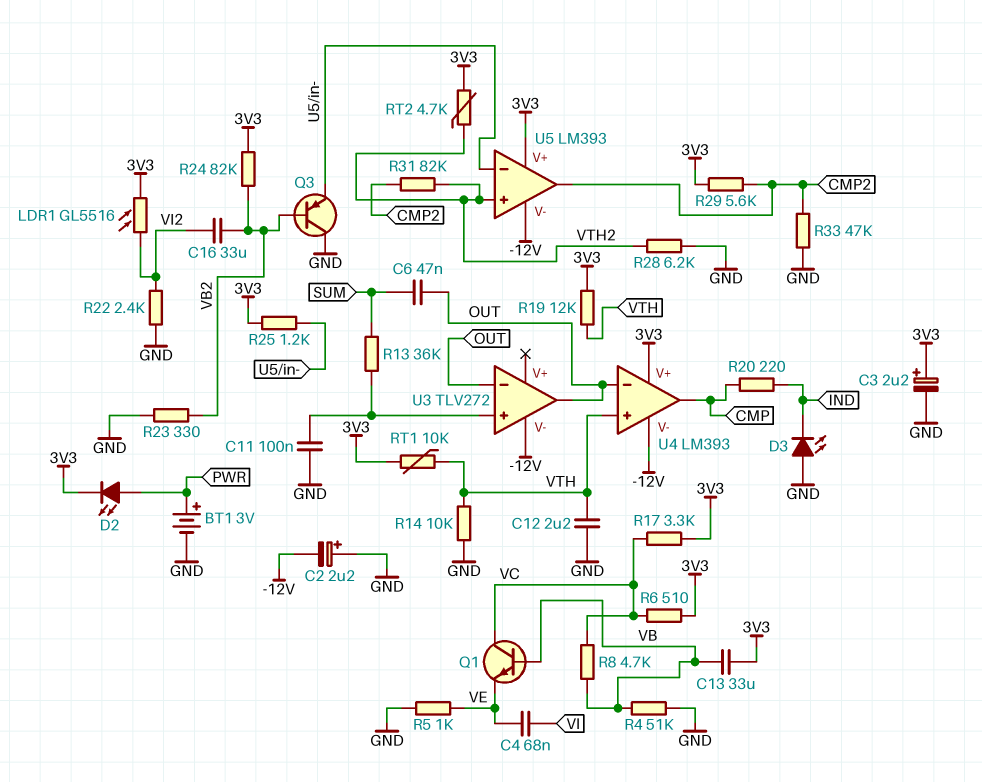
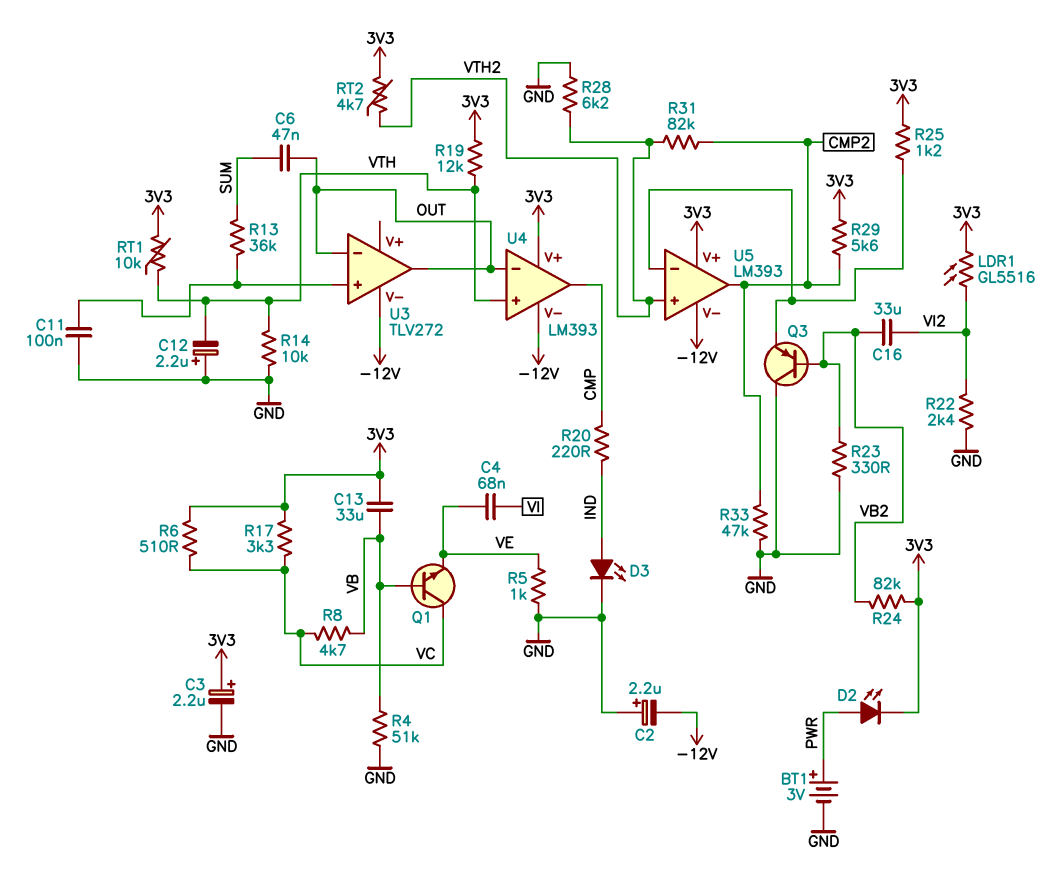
C12: 2.2uF (GND, VTH) -> 2.2uF (plus GND, minus VTH)
D3: LED (A GND, K IND) -> LED (A IND, K GND)

